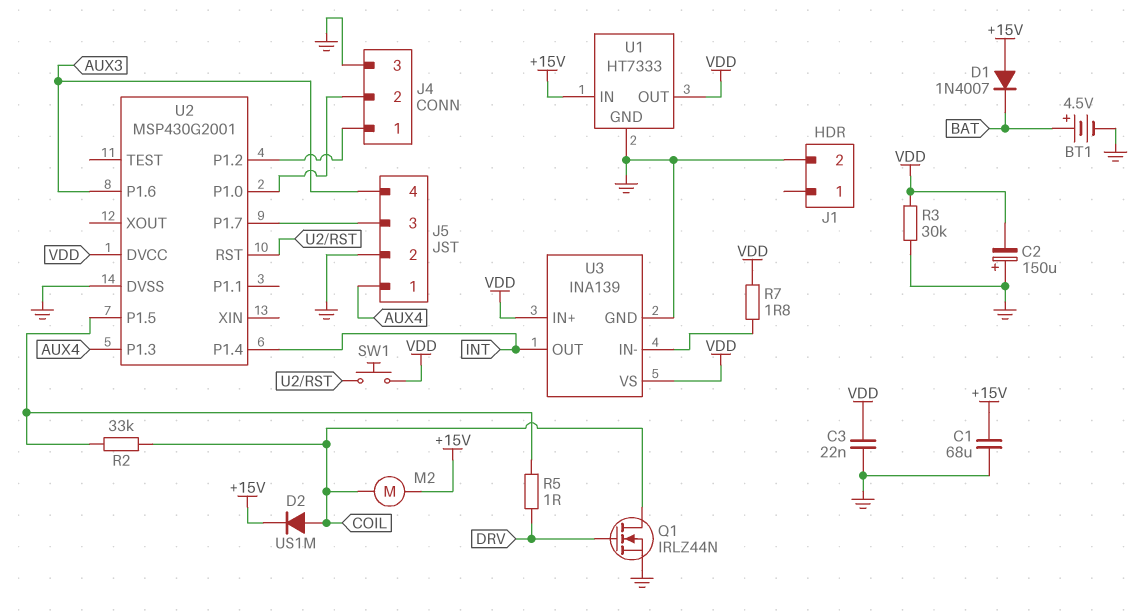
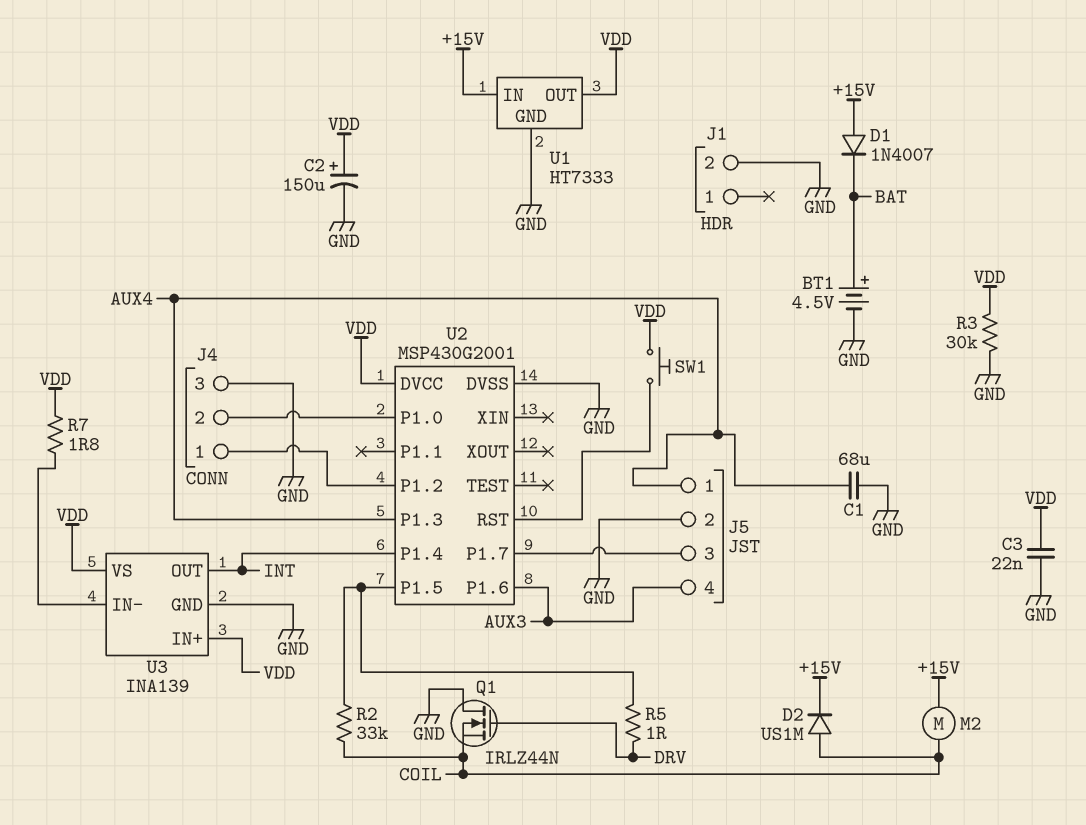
C1: 68uF (+15V, GND) -> 68uF (AUX4, GND)
C2: 150uF (plus GND, minus VDD) -> 150uF (plus VDD, minus GND)
Q1: NMOS IRLZ44N (G DRV, D COIL, S GND) -> NMOS IRLZ44N (G DRV, D GND, S COIL)

